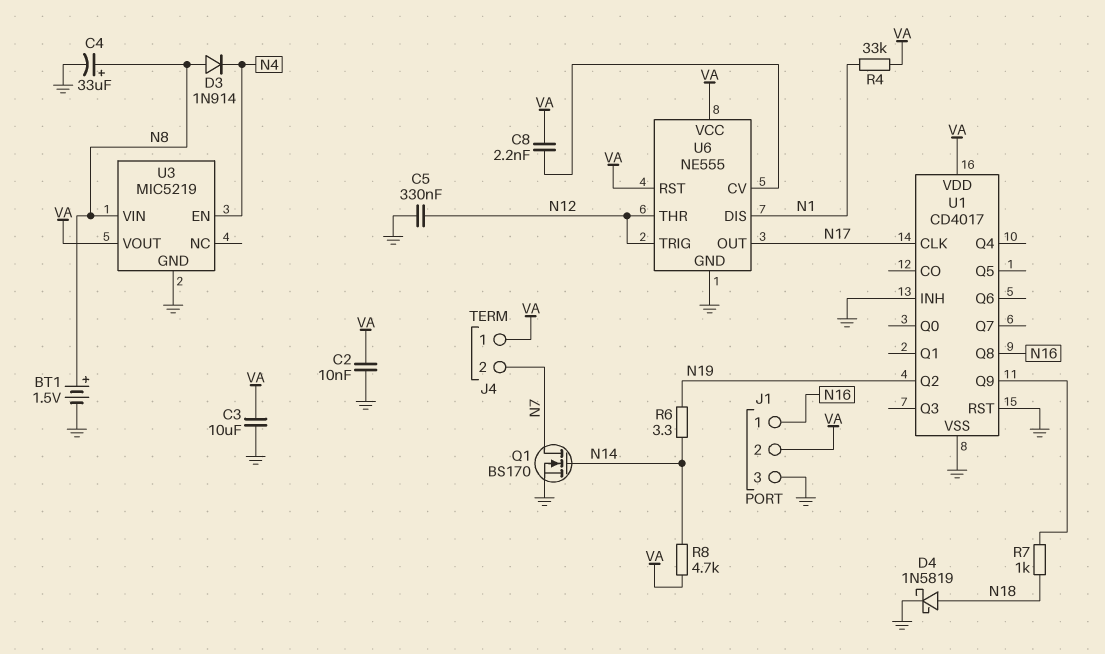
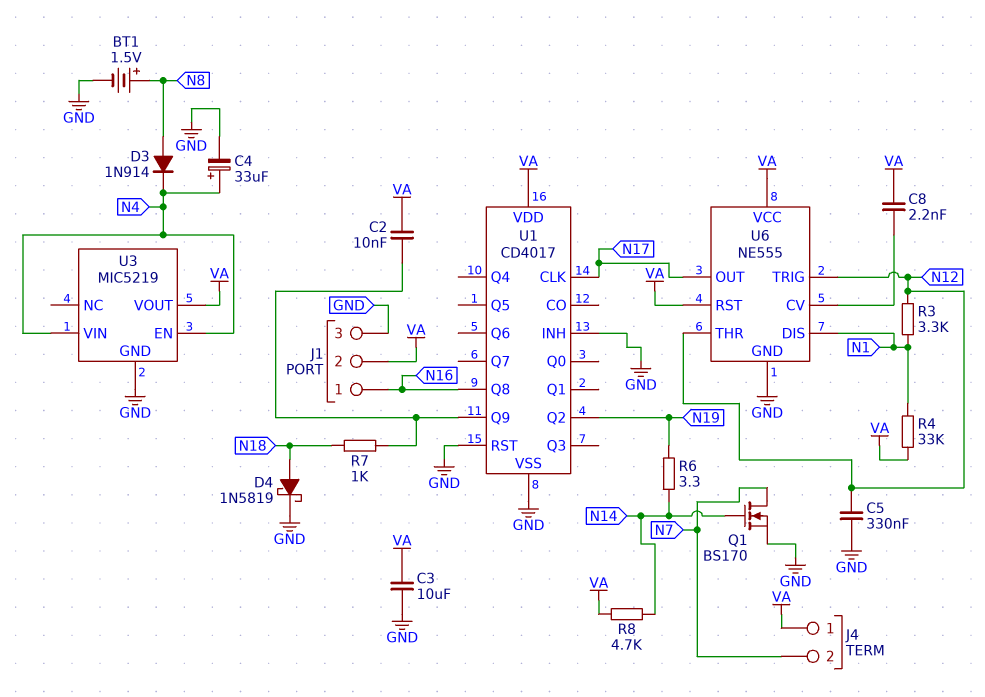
C2: 10nF (GND, VA) -> 10nF (U1/Q9, VA)
C4: 33uF (plus N8, minus GND) -> 33uF (plus N4, minus GND)
R3: none -> 3.3k (N1, N12)
U3 pin VIN: N8 -> N4

